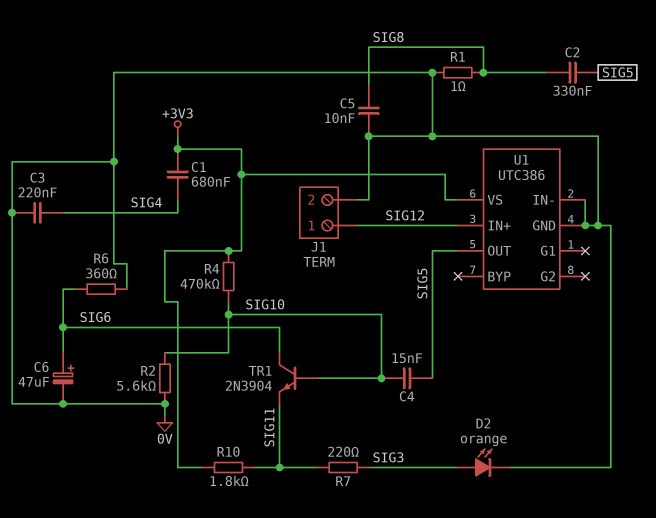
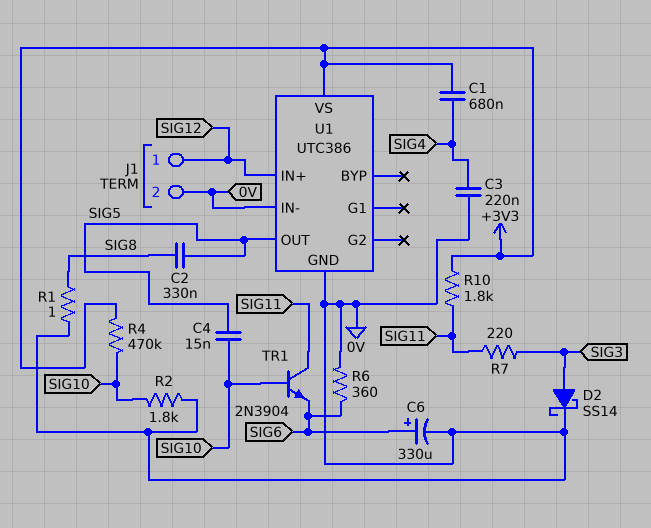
C5: 10nF (0V, SIG8) -> none
C6: 47uF (plus SIG6, minus 0V) -> 330uF (plus SIG6, minus 0V)
D2: LED orange (A SIG3, K 0V) -> schottky SS14 (A SIG3, K 0V)
R2: 5.6k (0V, SIG10) -> 1.8k (0V, SIG10)
TR1: NPN 2N3904 (B SIG10, C SIG6, E SIG11) -> NPN 2N3904 (B SIG10, C SIG11, E SIG6)

